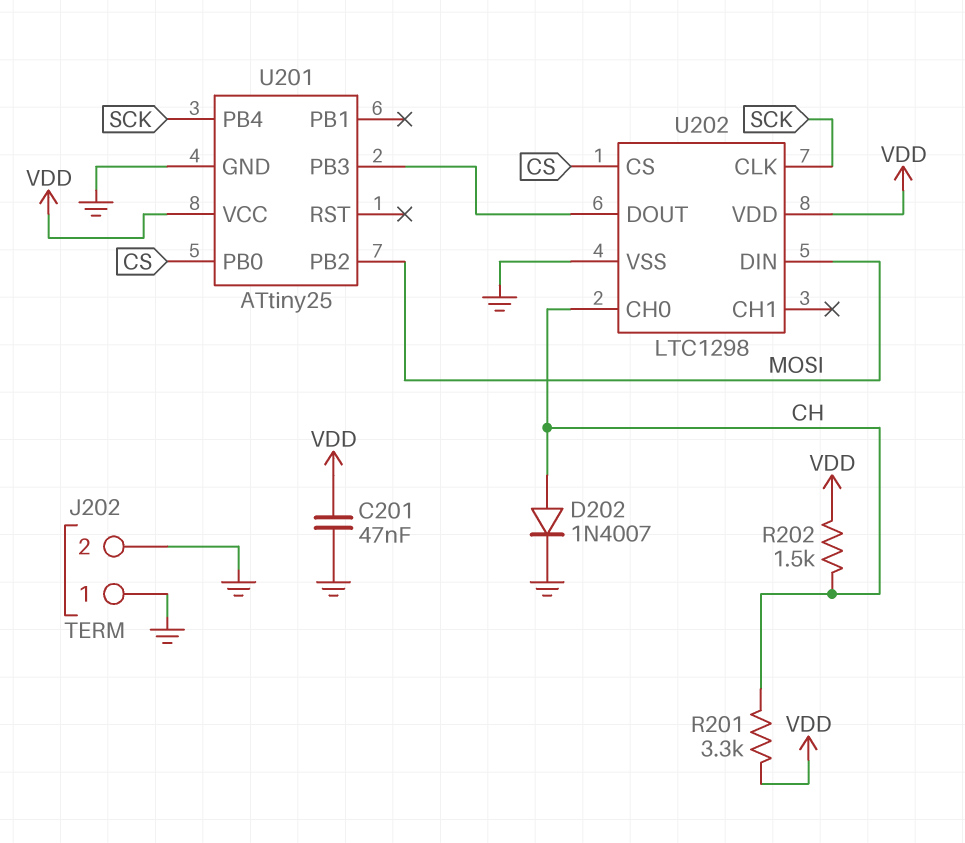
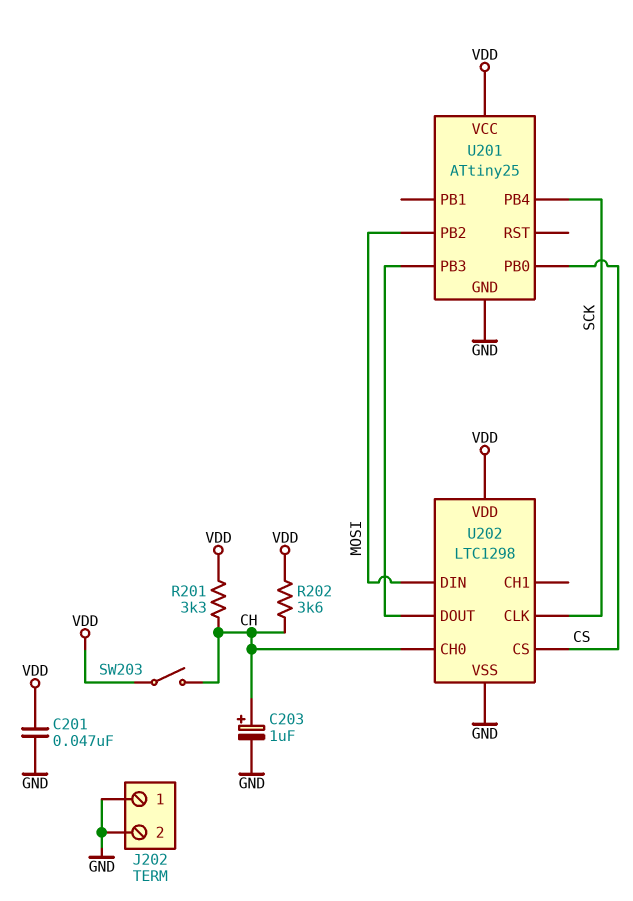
C203: none -> 1uF (plus CH, minus GND)
D202: diode 1N4007 (A CH, K GND) -> none
R202: 1.5k (CH, VDD) -> 3.6k (CH, VDD)
SW203: none -> switch (CH, VDD)

